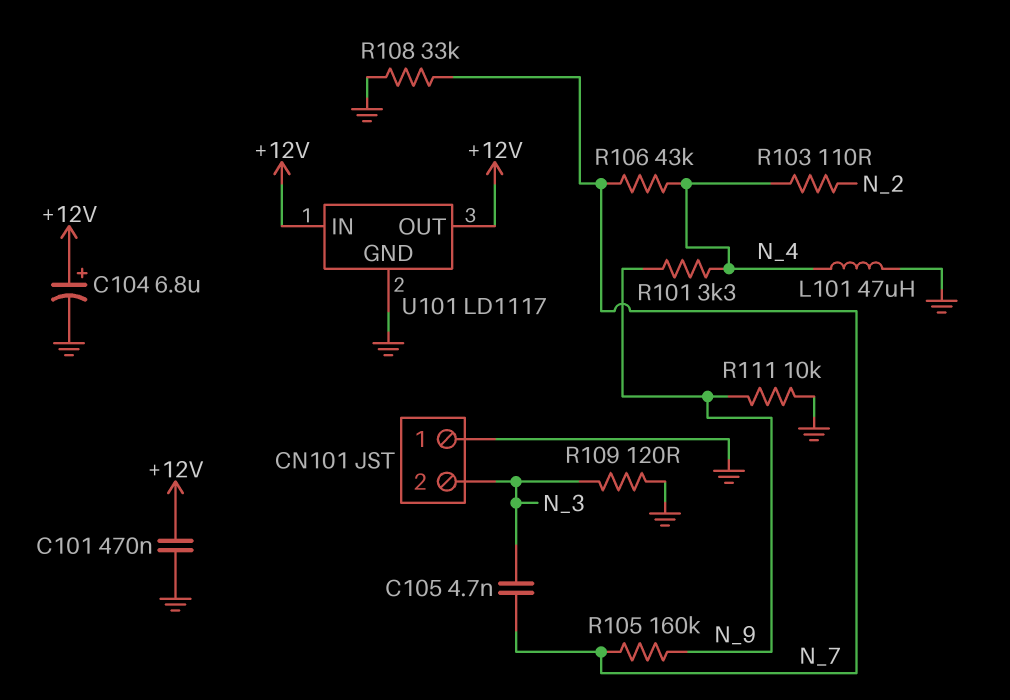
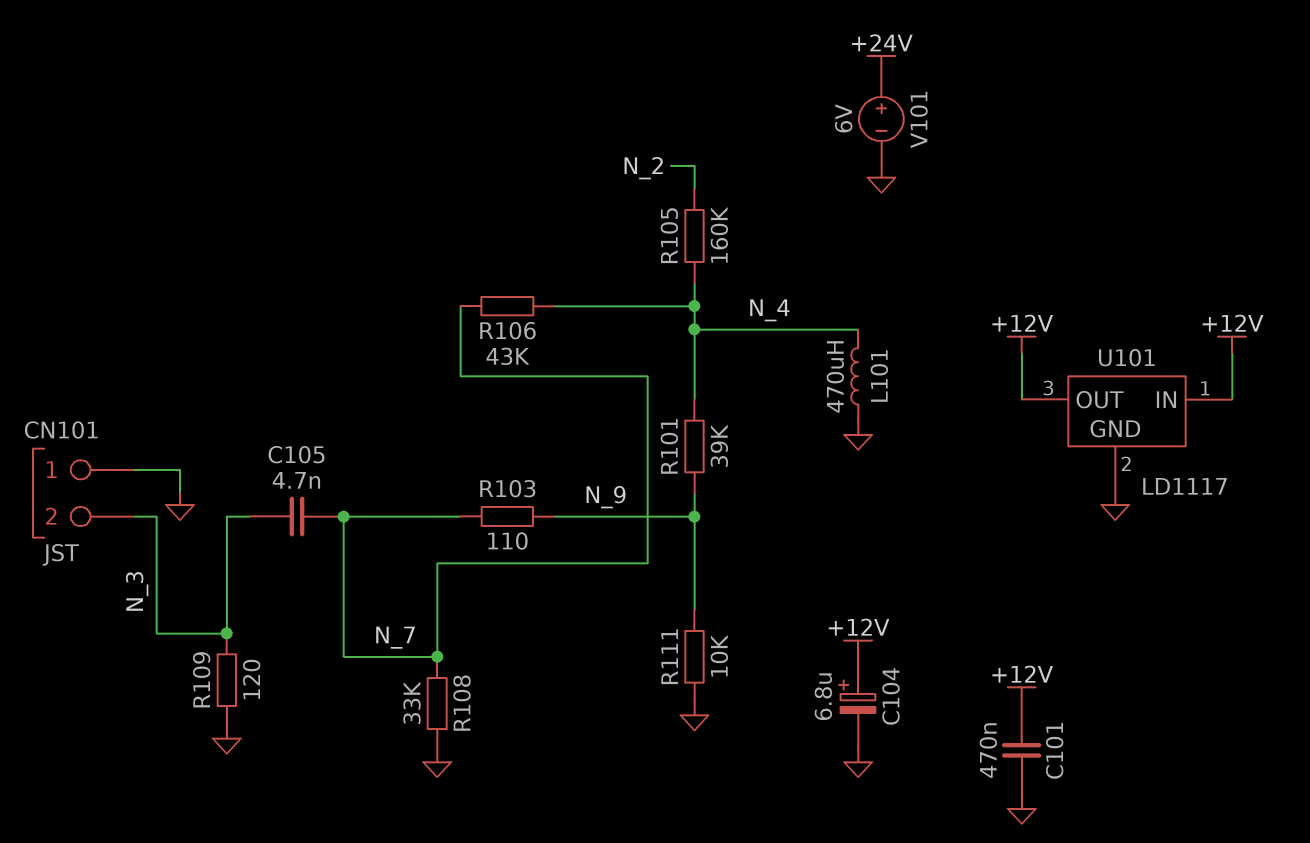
L101: 47uH (GND, N_4) -> 470uH (GND, N_4)
R101: 3.3k (N_4, N_9) -> 39k (N_4, N_9)
R103: 110 (N_2, N_4) -> 110 (N_7, N_9)
R105: 160k (N_7, N_9) -> 160k (N_2, N_4)
V101: none -> 6V (plus +24V, minus GND)

